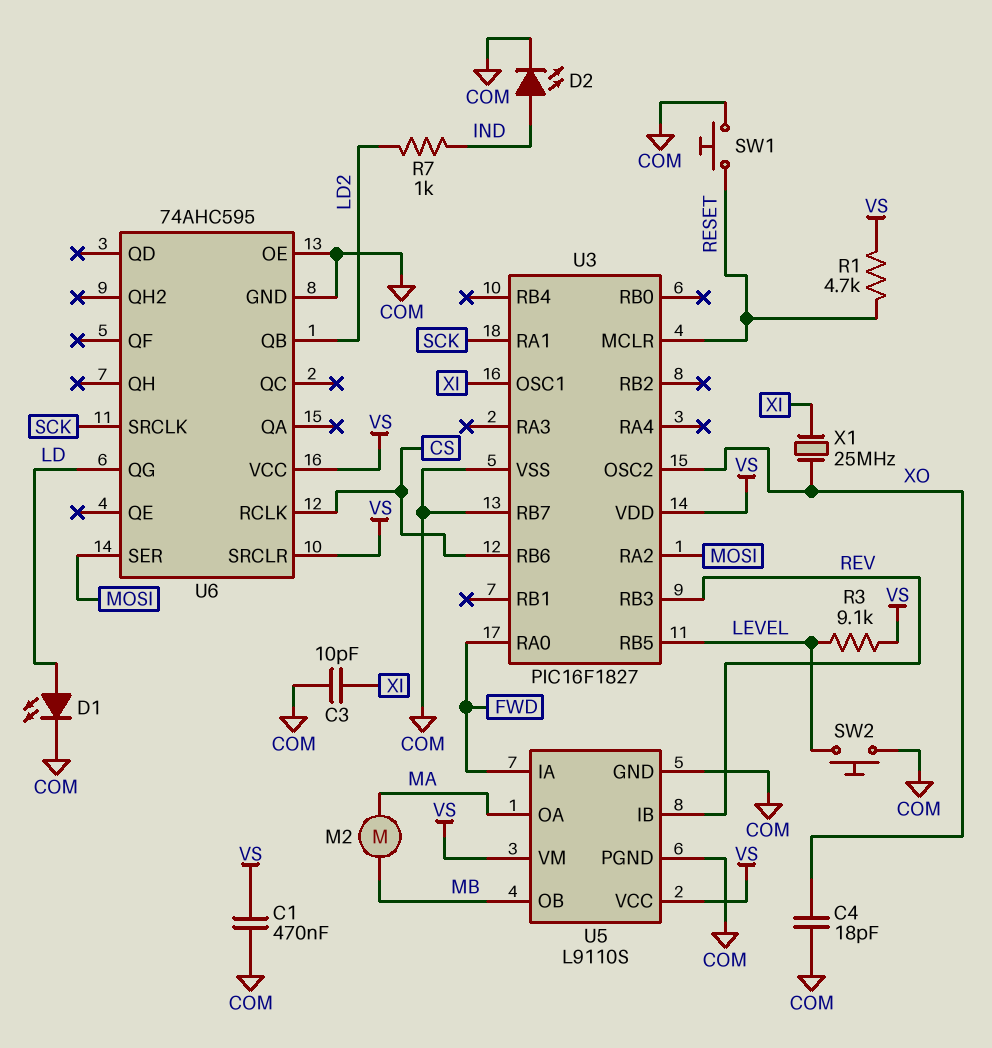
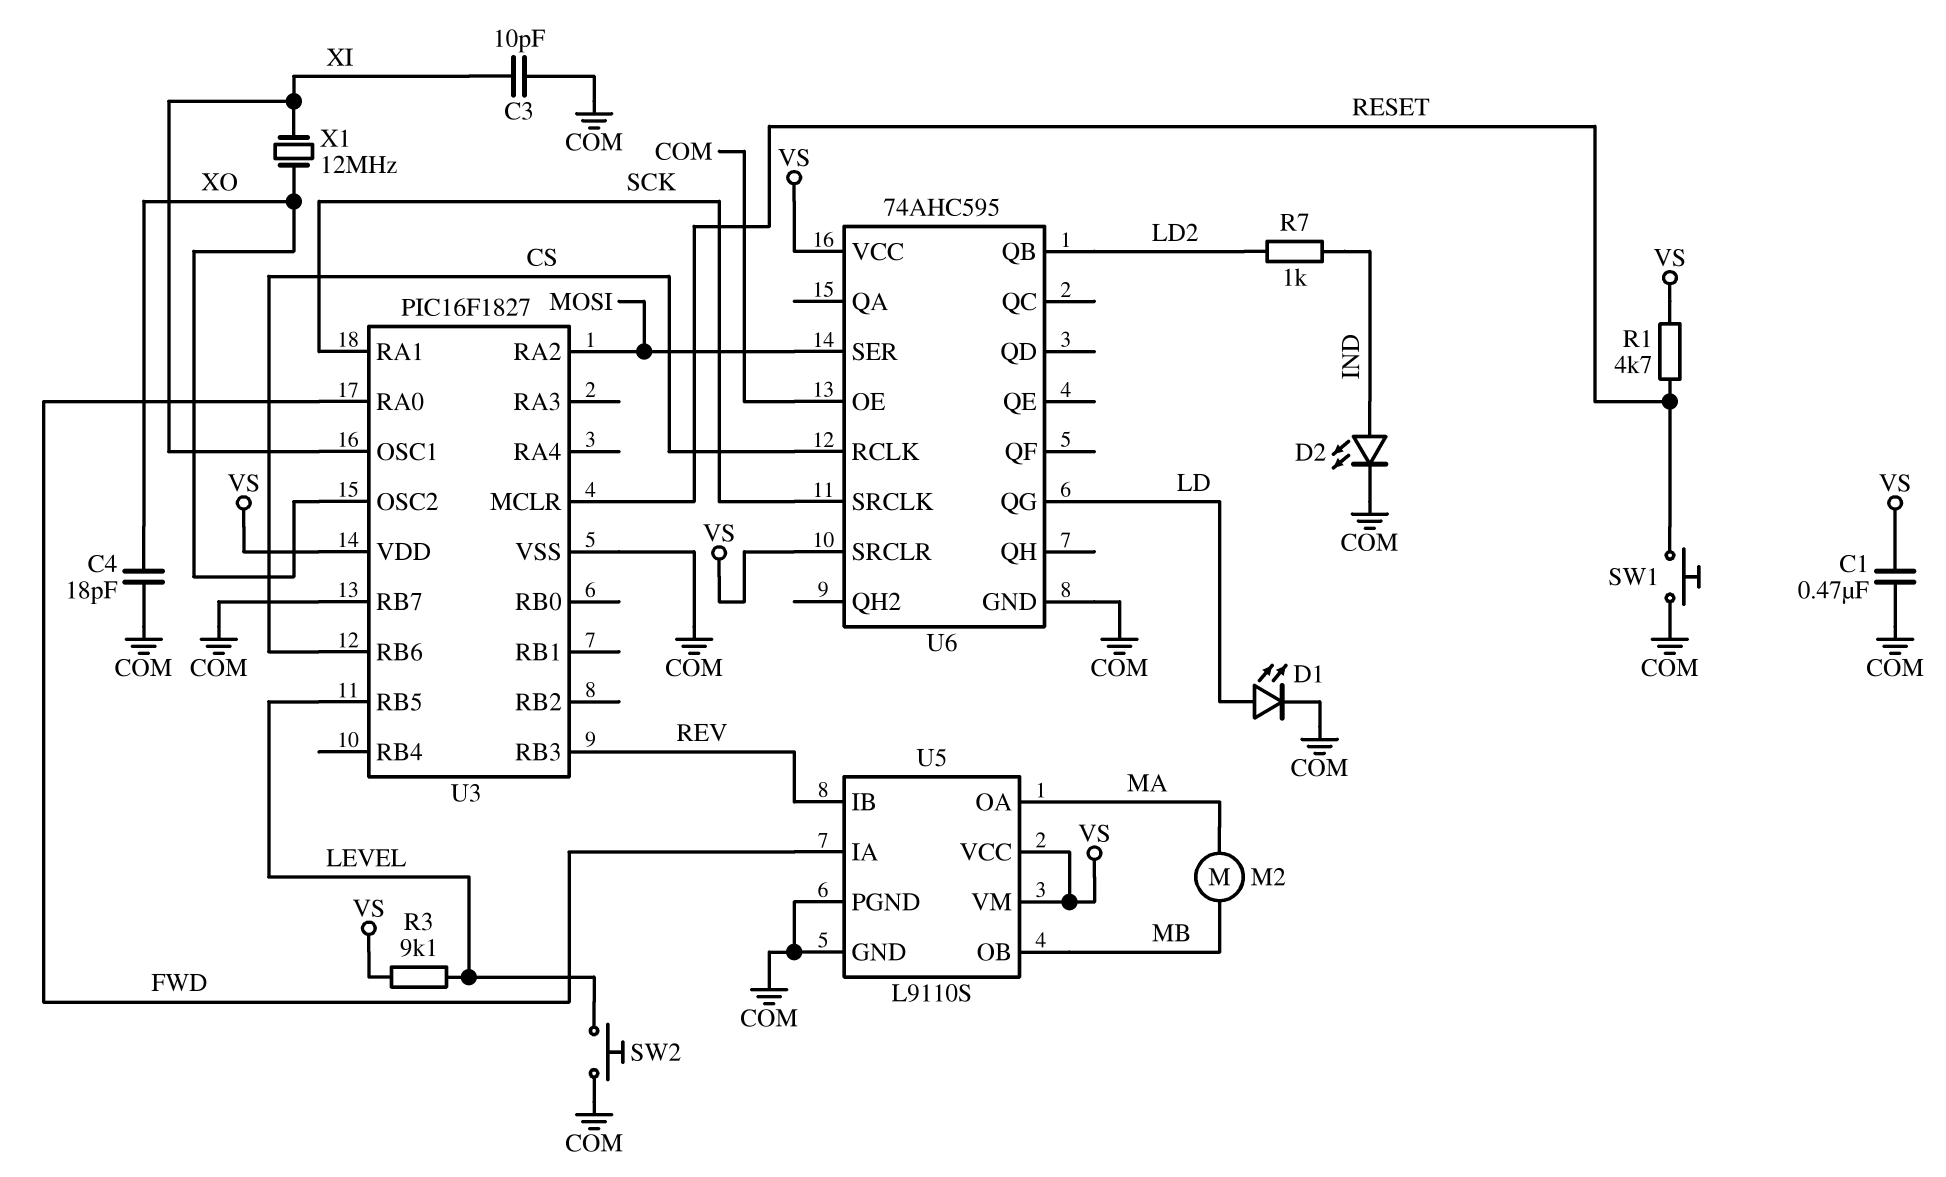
X1: 25MHz (XI, XO) -> 12MHz (XI, XO)

